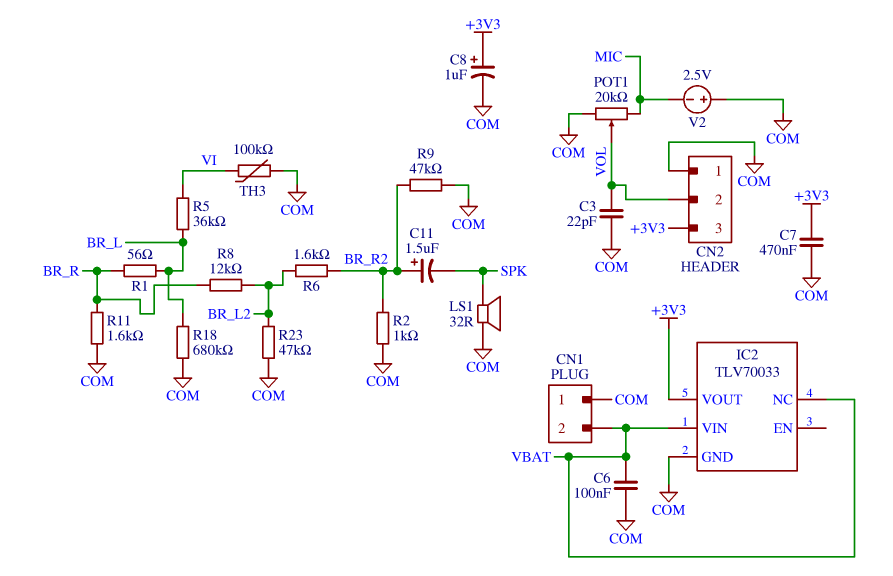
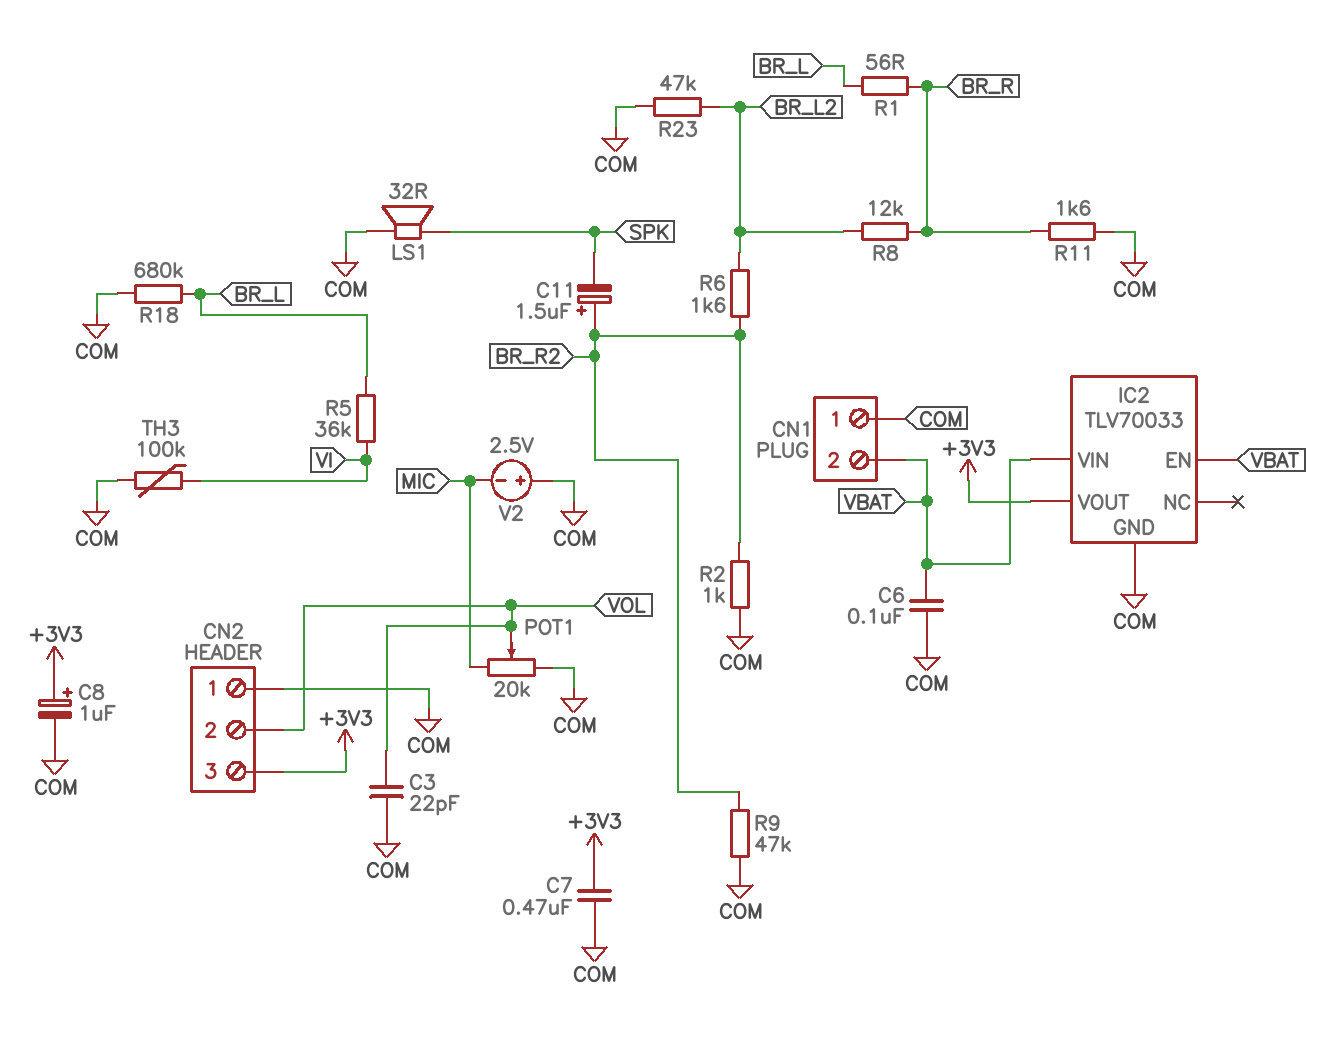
IC2 pin EN: none -> VBAT
IC2 pin NC: VBAT -> none

